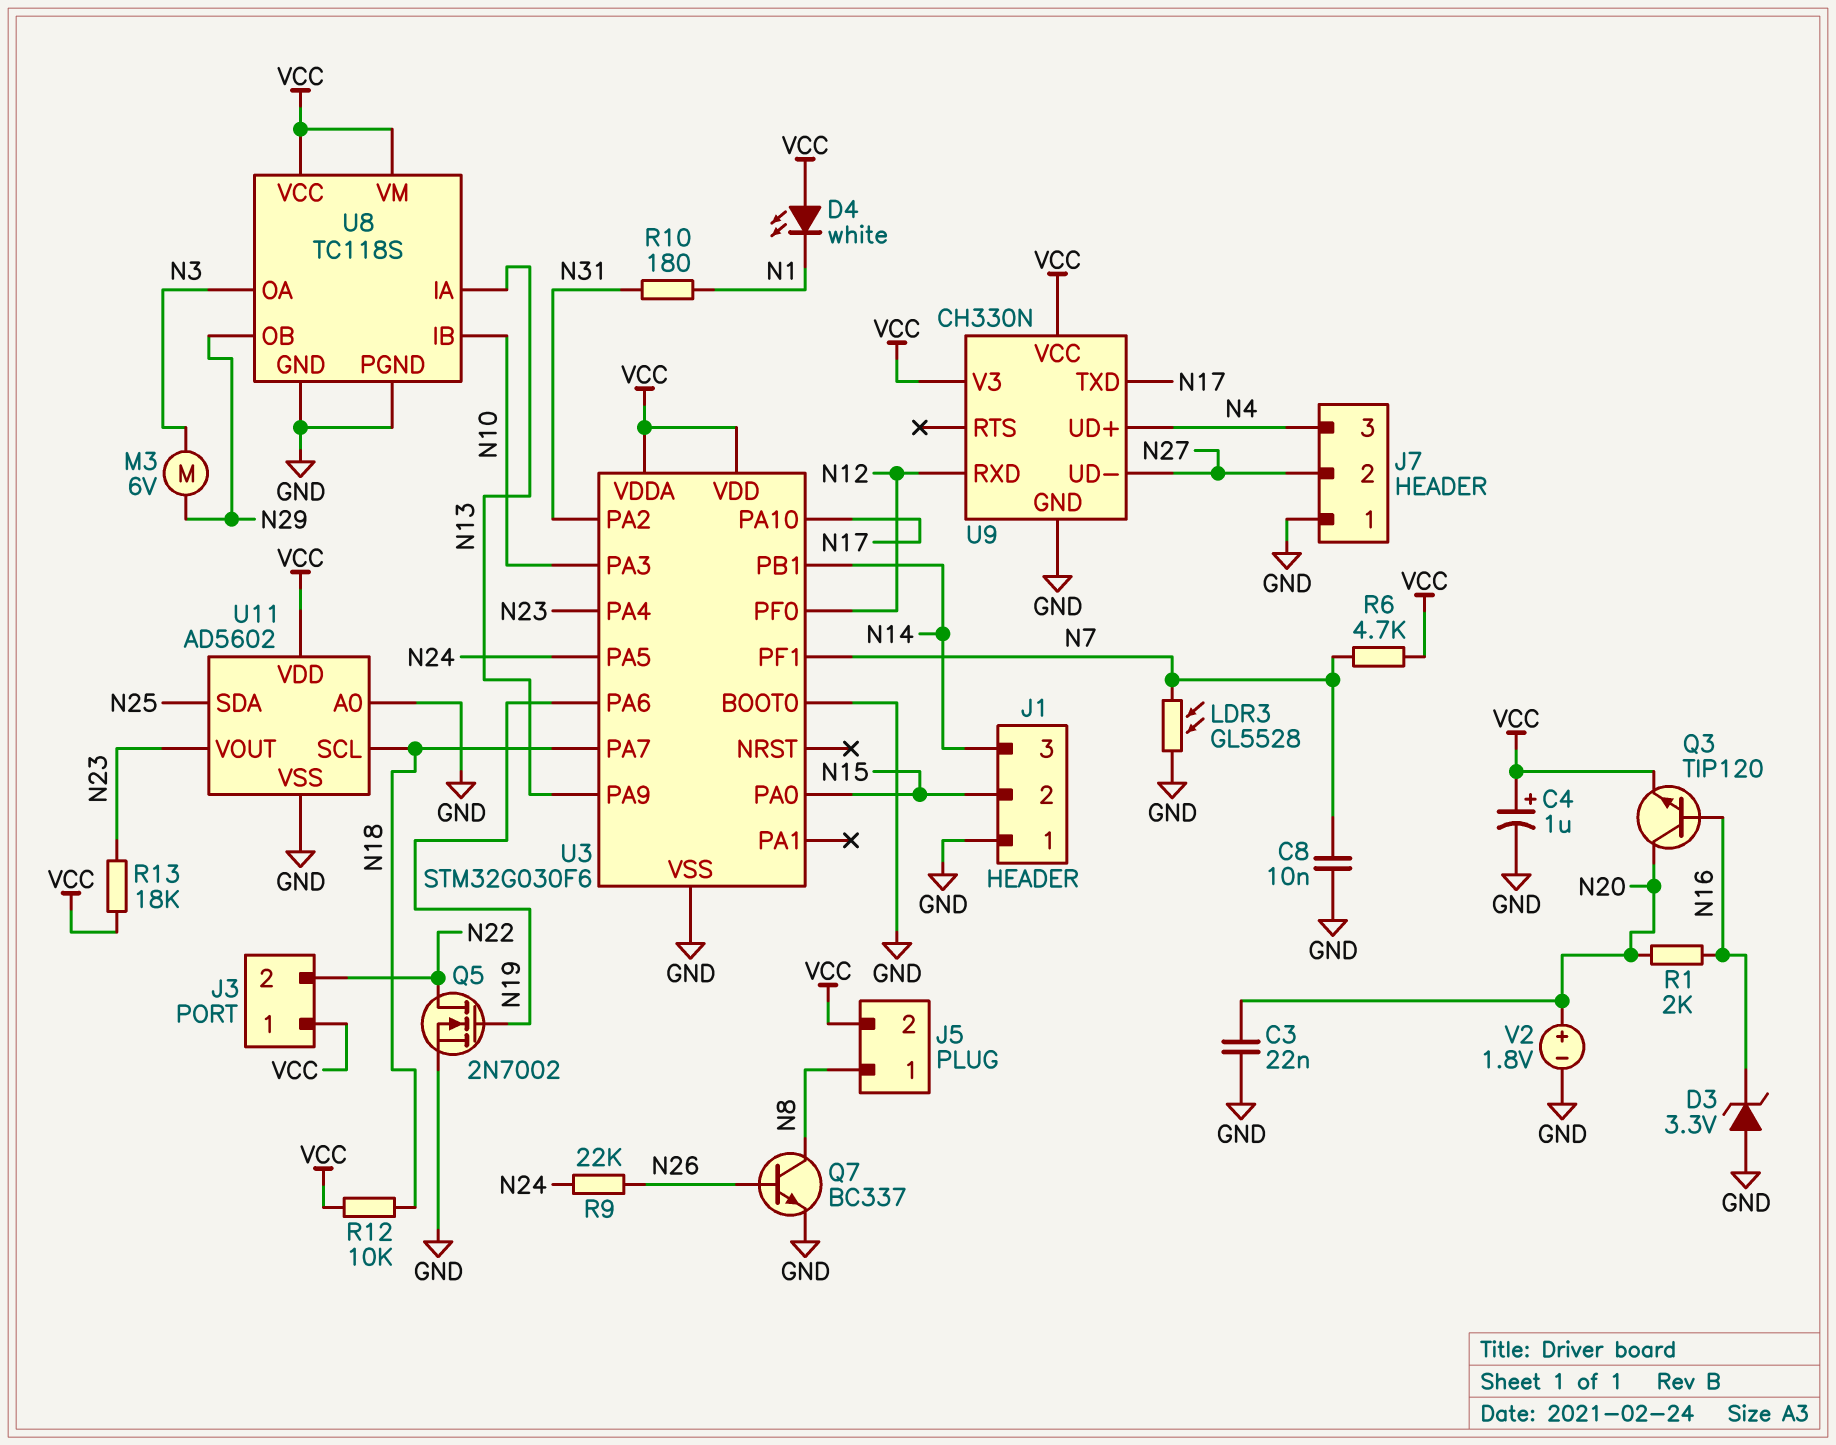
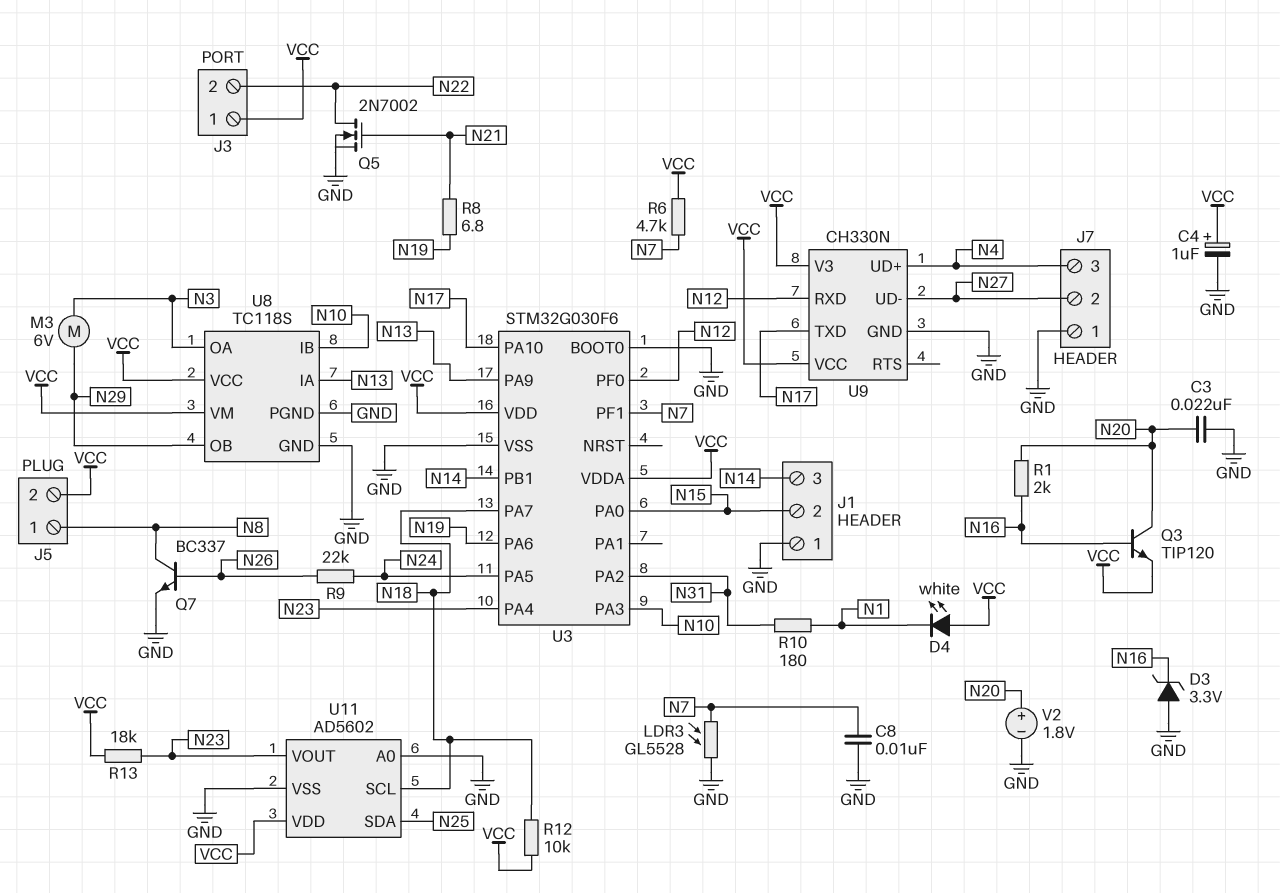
Q5: NMOS 2N7002 (G N19, D N22, S GND) -> NMOS 2N7002 (G N21, D N22, S GND)
R8: none -> 6.8 (N19, N21)

